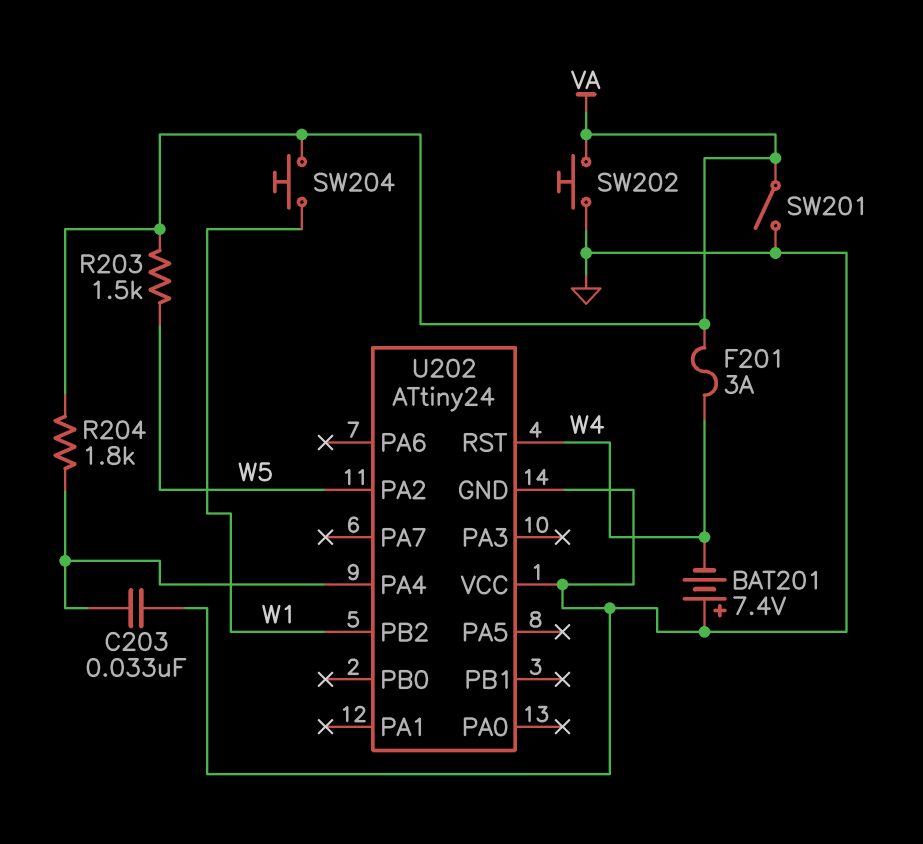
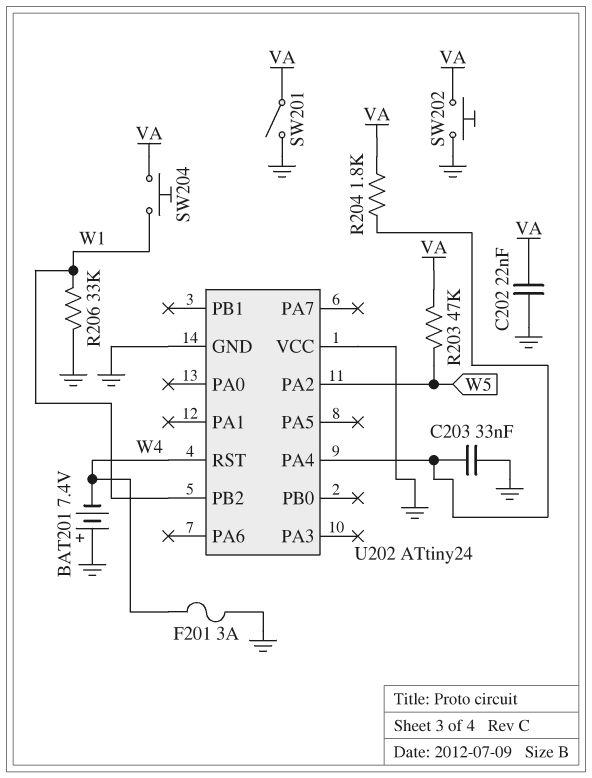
C202: none -> 22nF (GND, VA)
F201: 3A (VA, W4) -> 3A (GND, W4)
R203: 1.5k (VA, W5) -> 47k (VA, W5)
R206: none -> 33k (GND, W1)

